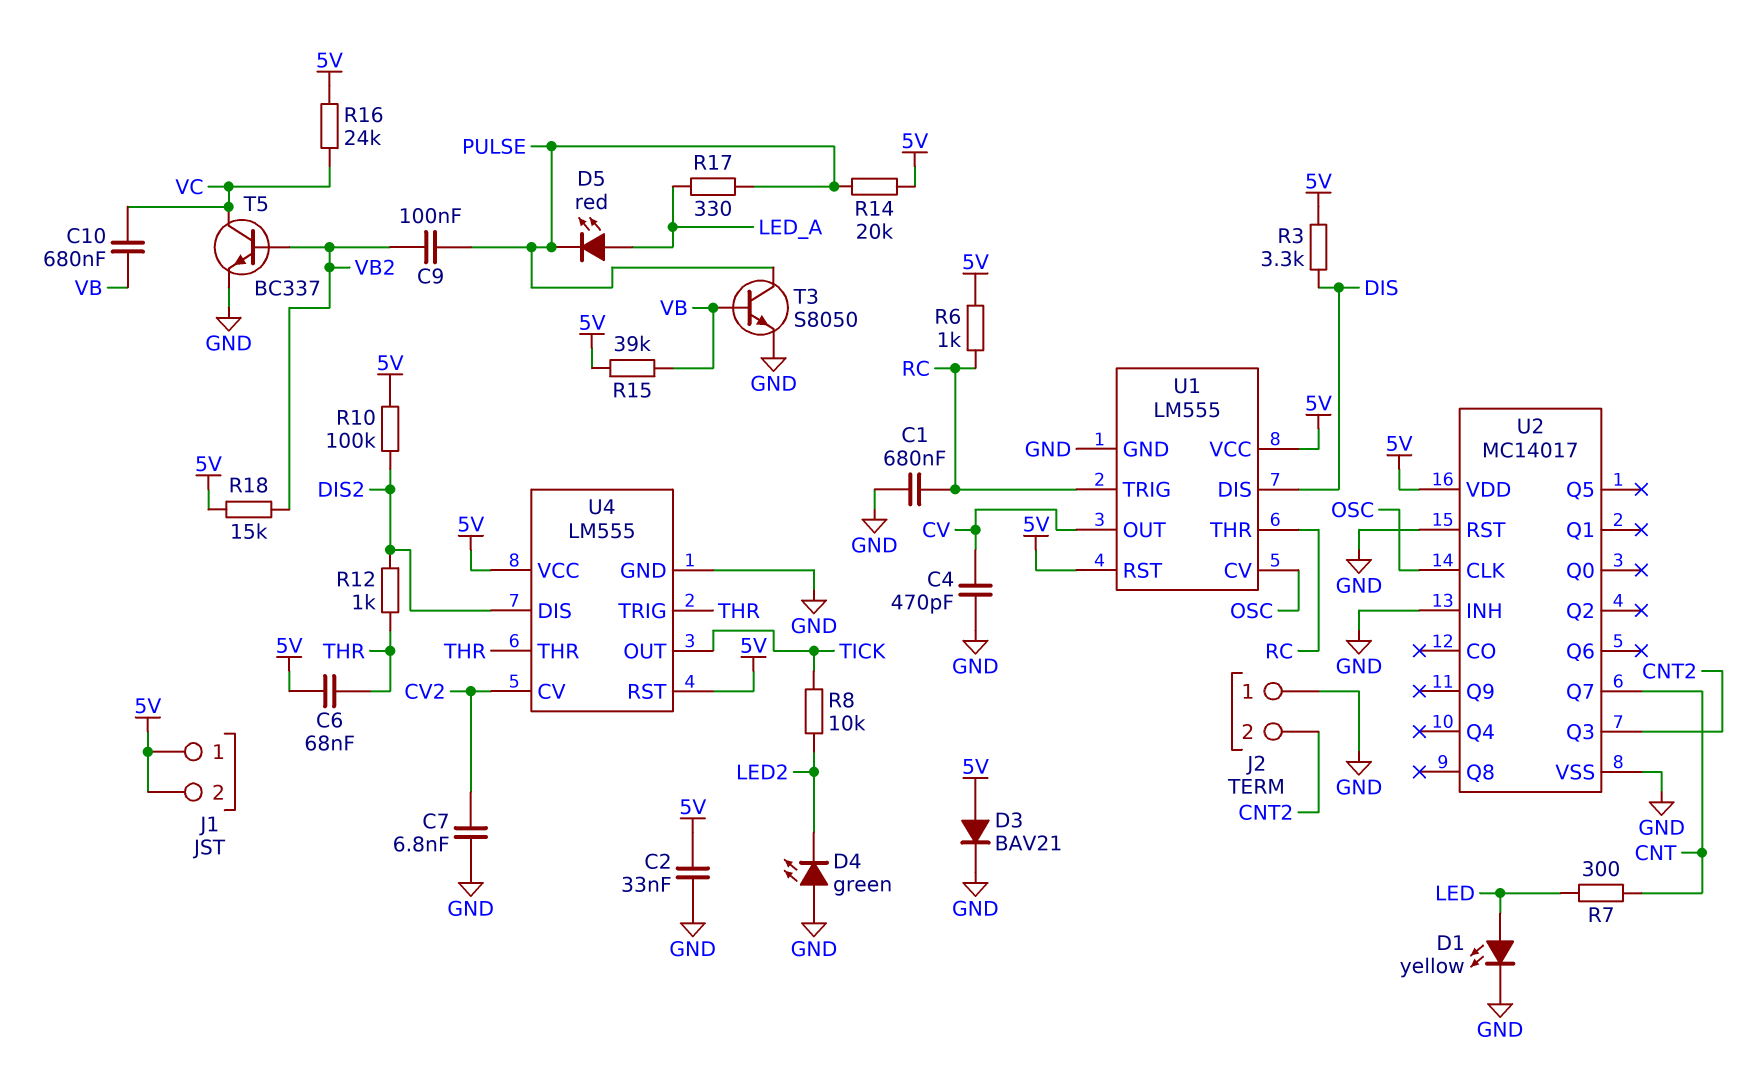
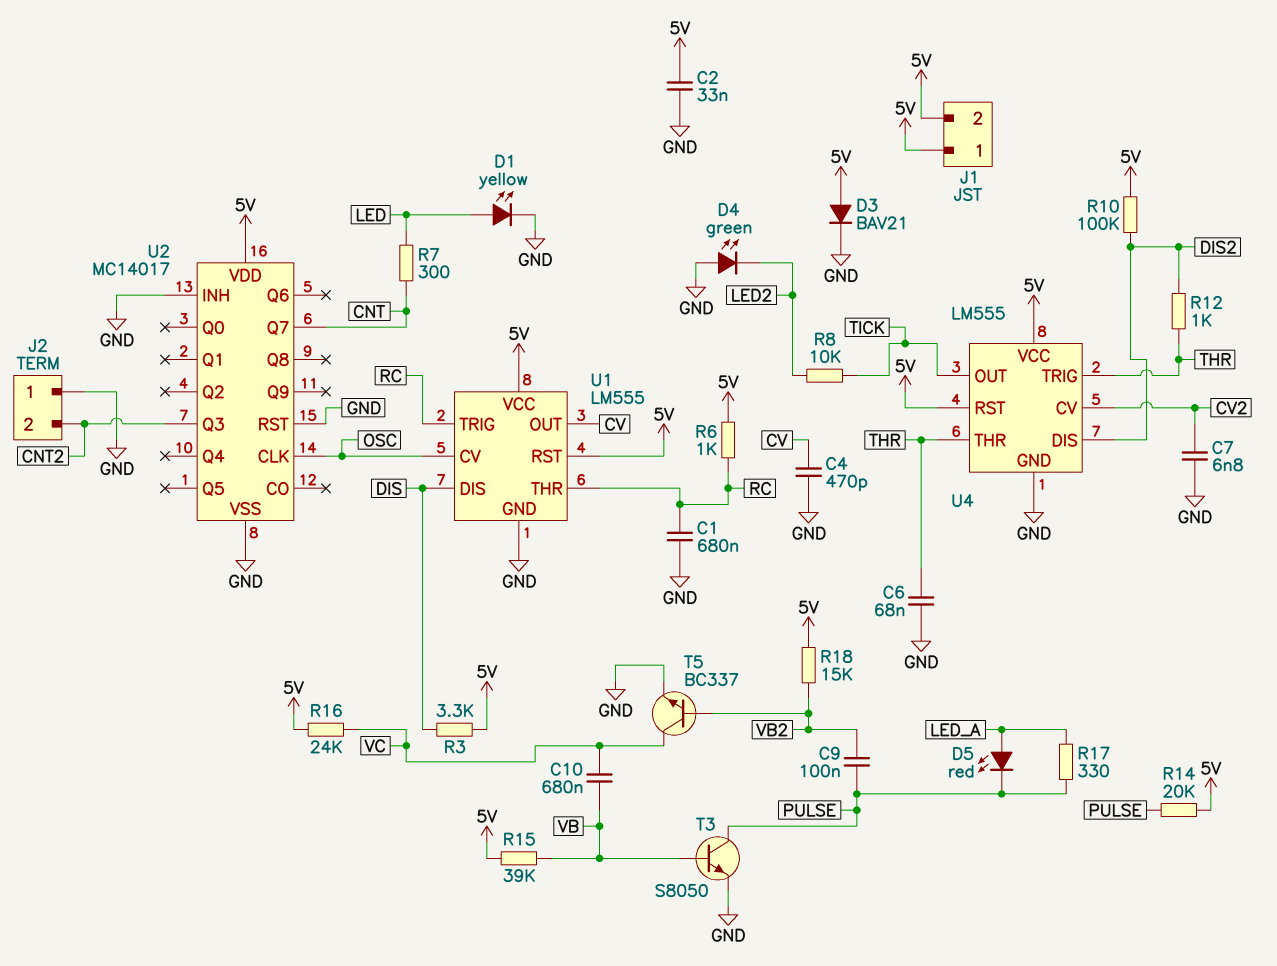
C6: 68nF (5V, THR) -> 68nF (GND, THR)

